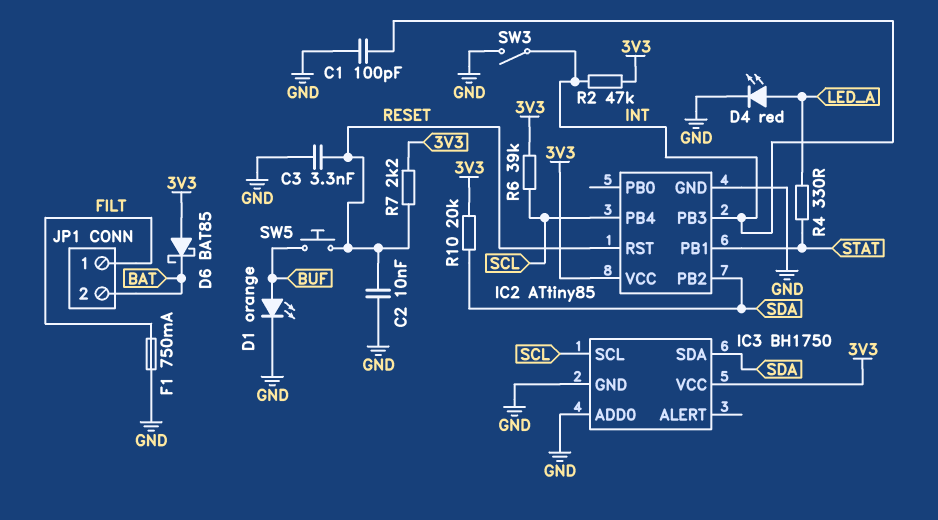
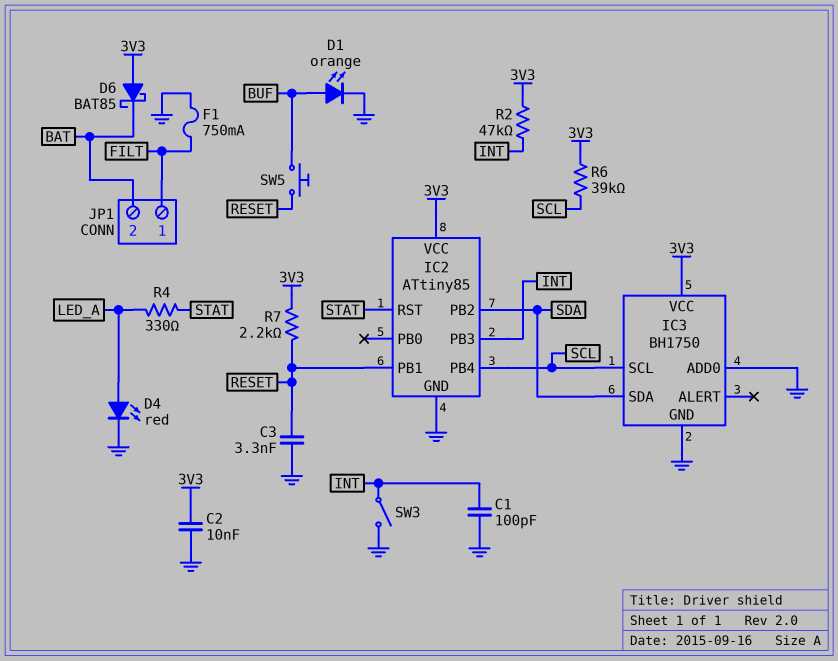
C2: 10nF (GND, RESET) -> 10nF (3V3, GND)
IC2 pin PB1: STAT -> RESET
IC2 pin RST: RESET -> STAT
R10: 20k (3V3, SDA) -> none

